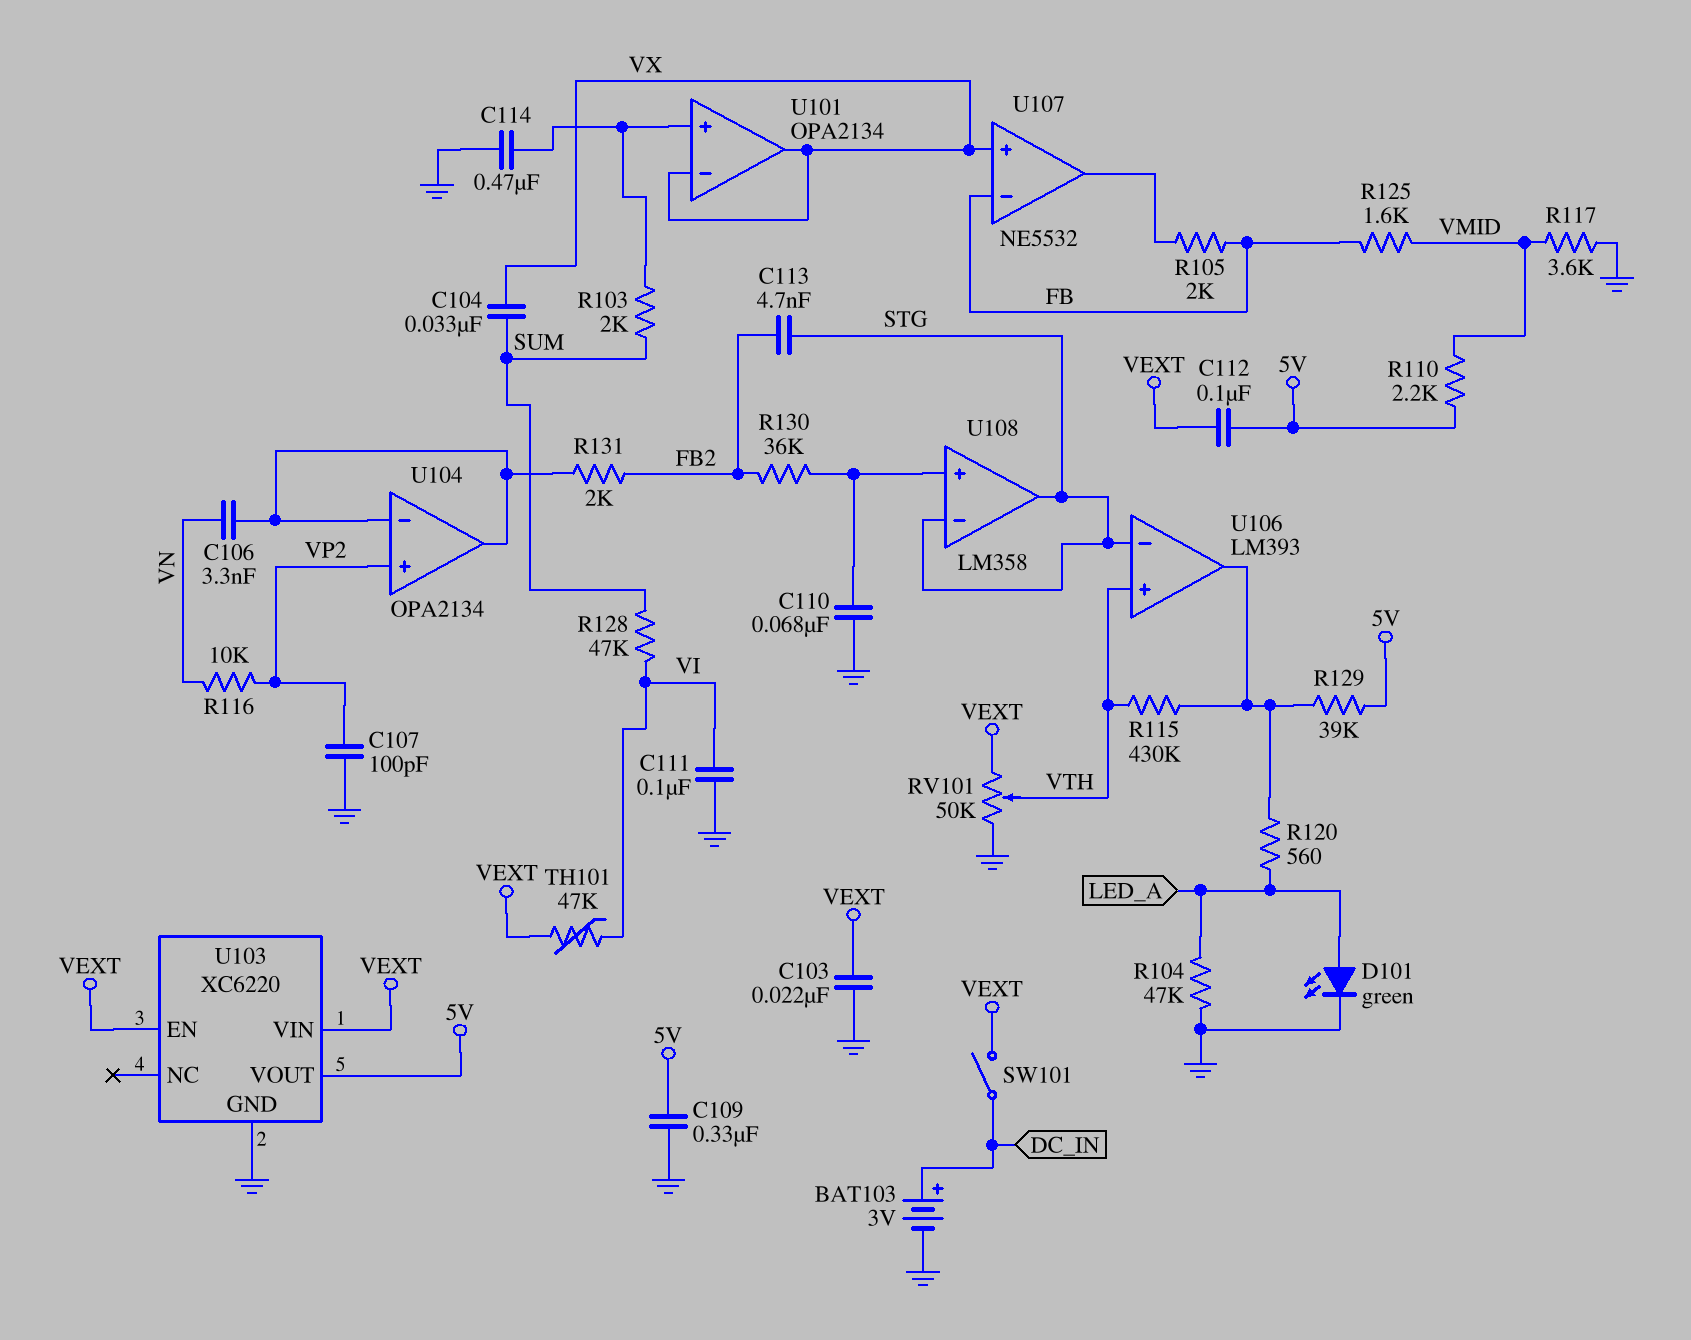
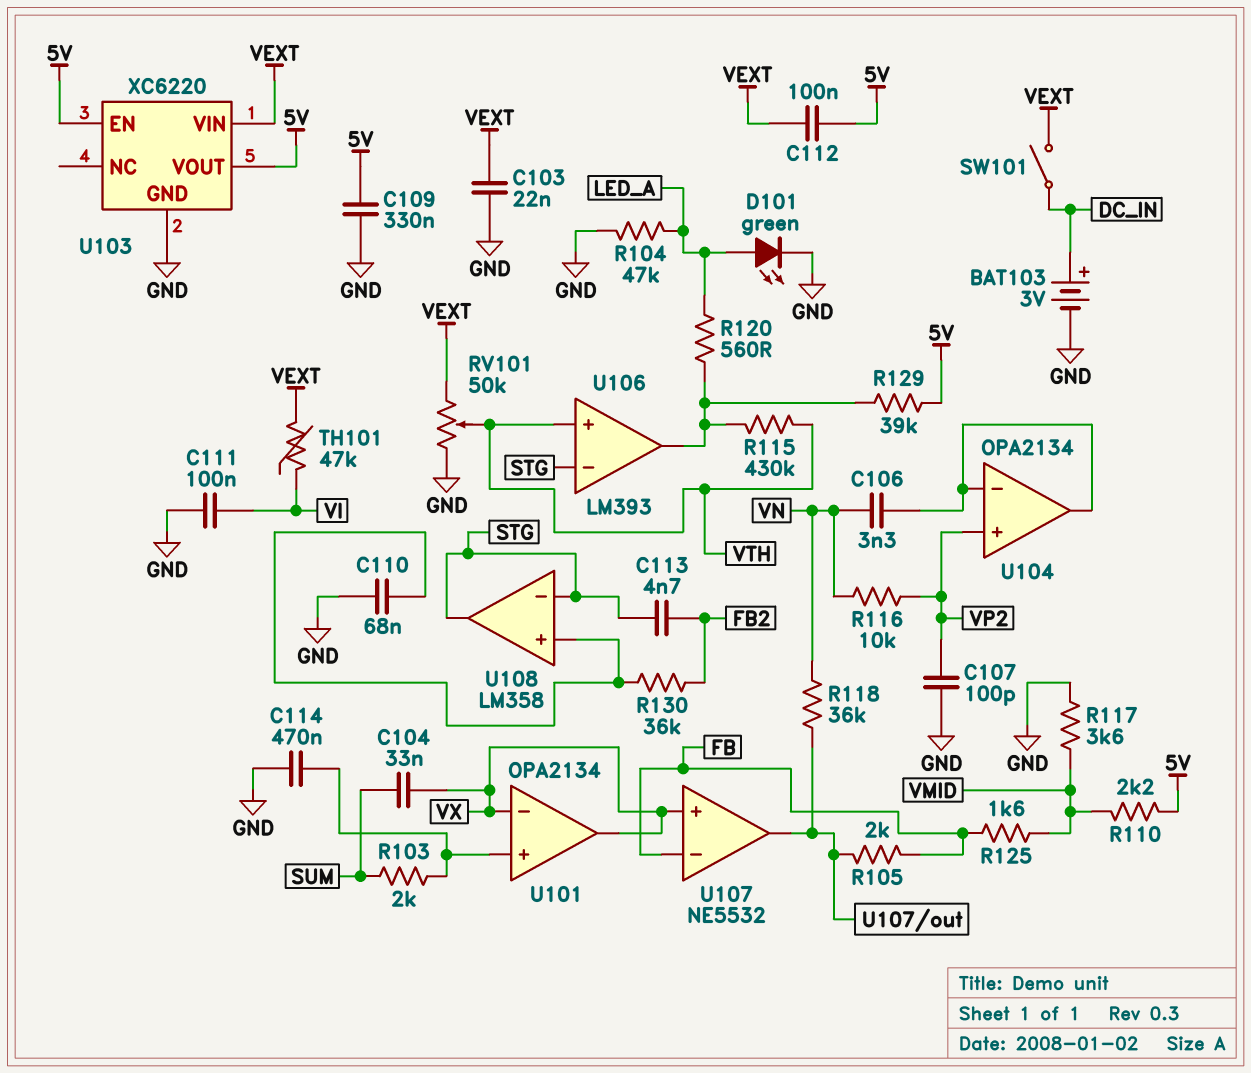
R118: none -> 36k (U107/out, VN)
R128: 47k (SUM, VI) -> none
R131: 2k (FB2, U104/in-) -> none
U103 pin EN: VEXT -> 5V

